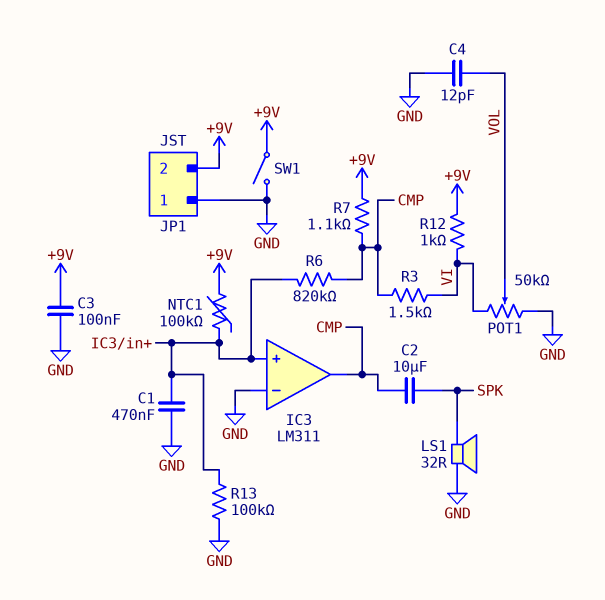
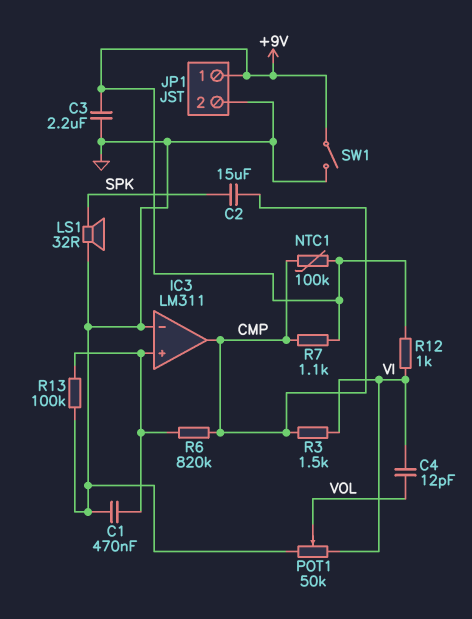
C2: 10uF (CMP, SPK) -> 15uF (CMP, SPK)
C3: 100nF (+9V, GND) -> 2.2uF (+9V, GND)
C4: 12pF (GND, VOL) -> 12pF (VI, VOL)
JP1 pin 1: GND -> +9V
JP1 pin 2: +9V -> GND
NTC1: 100k (+9V, IC3/in+) -> 100k (+9V, CMP)

